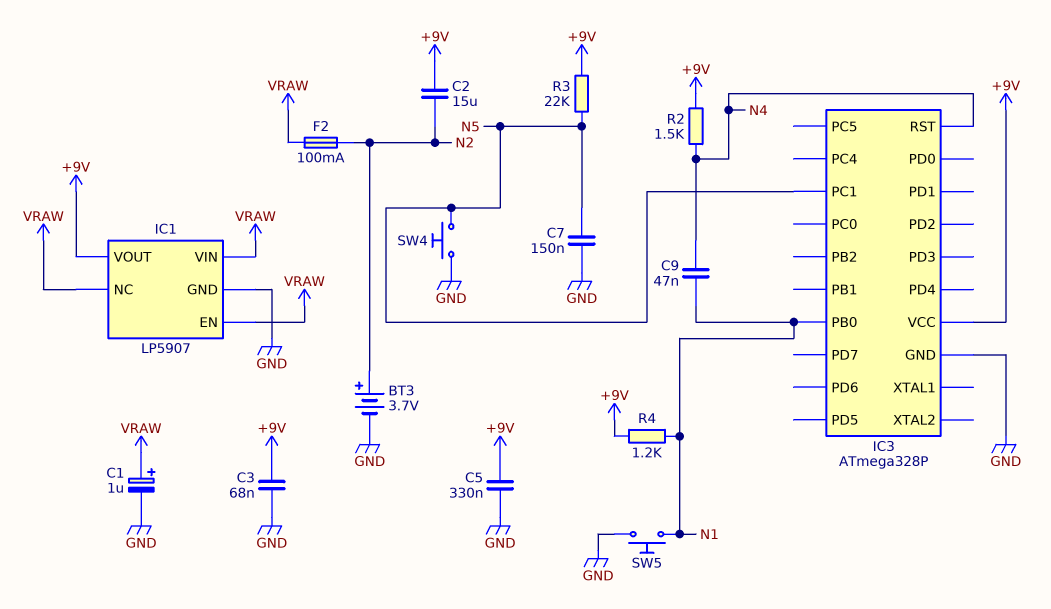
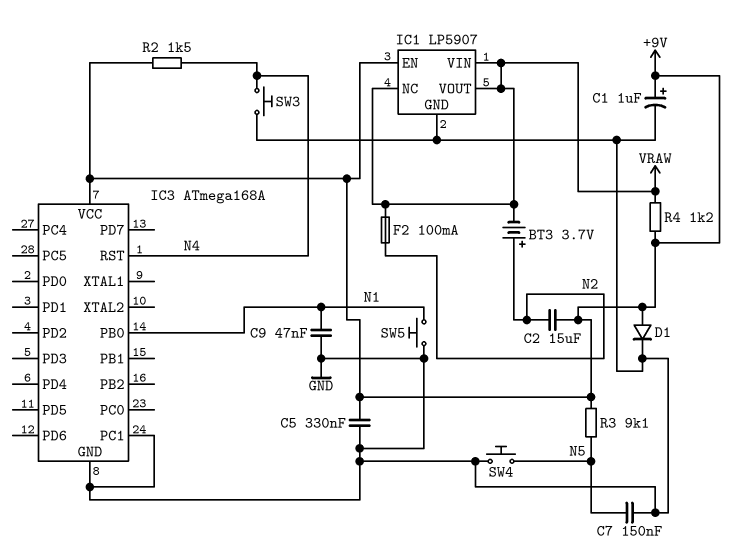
BT3: 3.7V (plus N2, minus GND) -> 3.7V (plus N2, minus VRAW)
C1: 1uF (plus VRAW, minus GND) -> 1uF (plus +9V, minus GND)
C3: 68nF (+9V, GND) -> none
C9: 47nF (N1, N4) -> 47nF (GND, N1)
D1: none -> diode (A +9V, K GND)
IC1 pin EN: VRAW -> +9V
IC1 pin VOUT: +9V -> VRAW
IC3: ATmega328P -> ATmega168A
IC3 pin PC1: N5 -> GND
R3: 22k (+9V, N5) -> 9.1k (+9V, N5)
R4: 1.2k (+9V, N1) -> 1.2k (+9V, VRAW)
SW3: none -> button (GND, N4)

